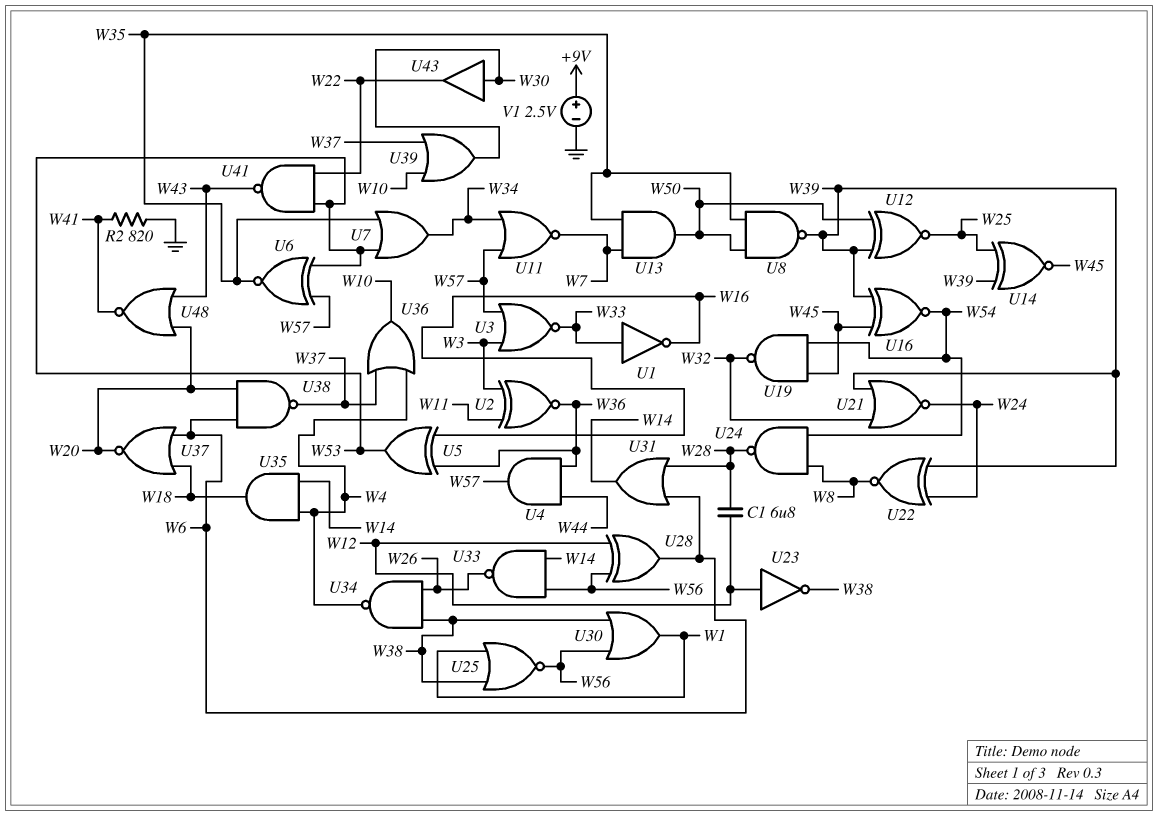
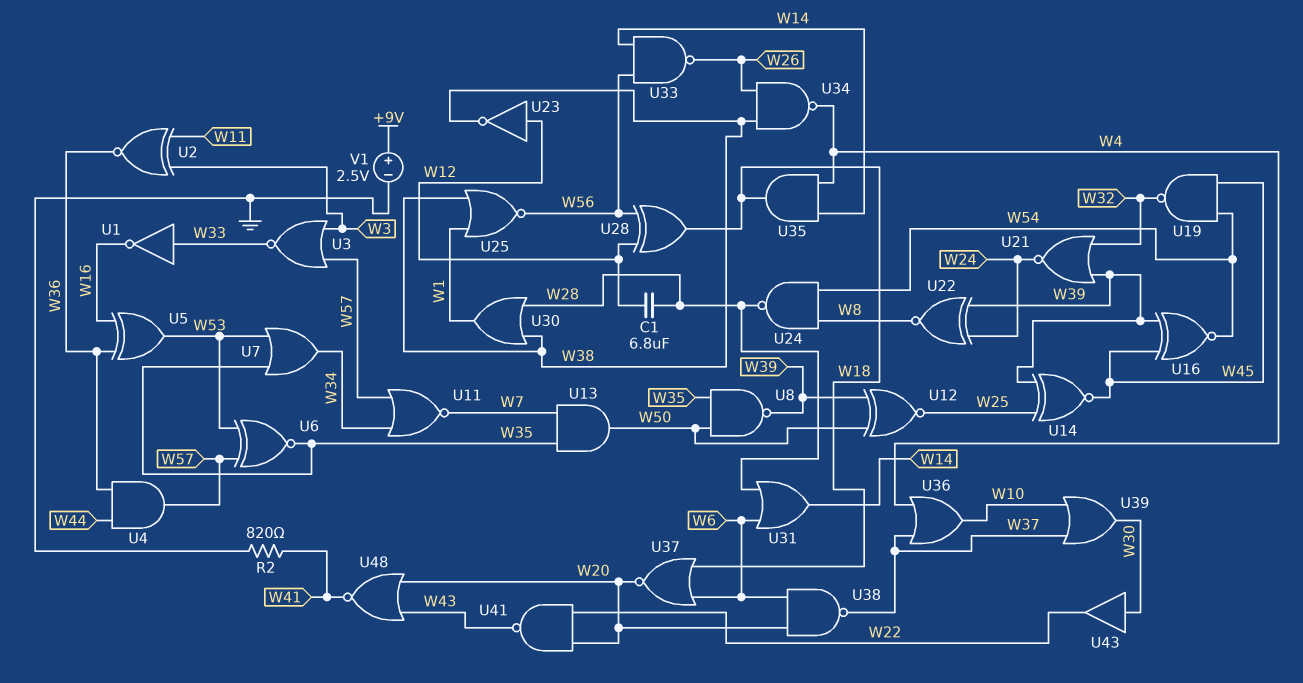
U28: XOR (in W12, in W56, out W6) -> XOR (in W12, in W56, out W18)
U30: OR (in W38, in W56, out W1) -> OR (in W28, in W38, out W1)
U41: NAND (in W22, in W53, out W43) -> NAND (in W20, in W22, out W43)

